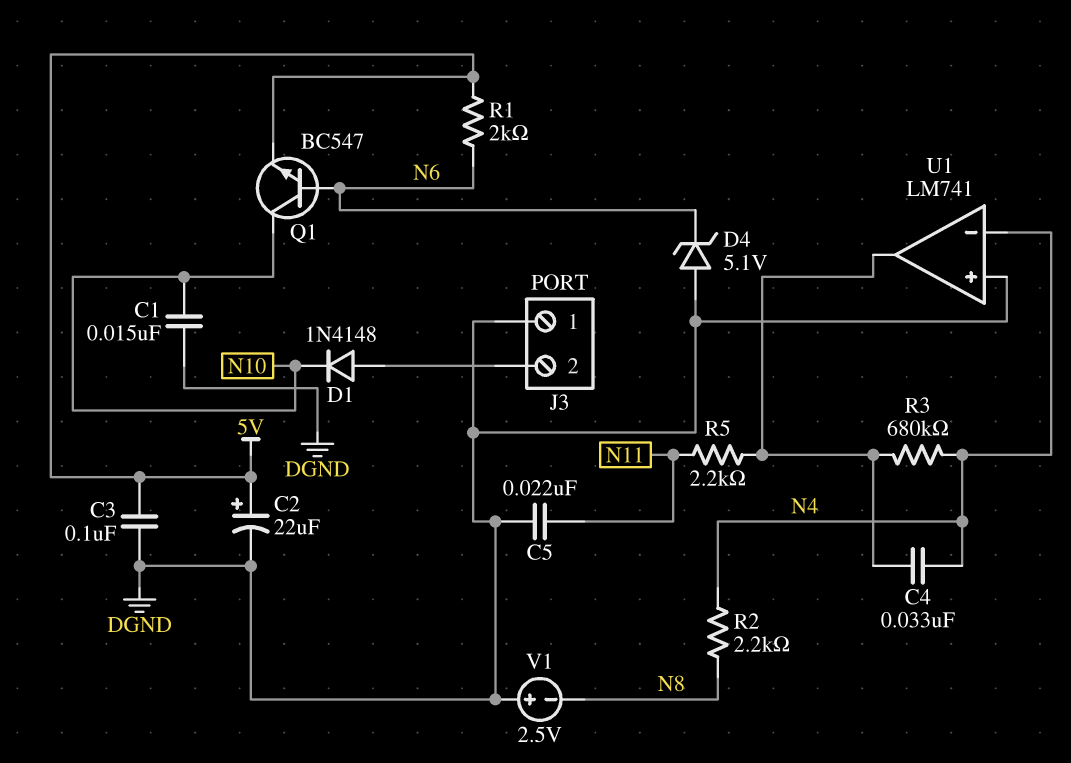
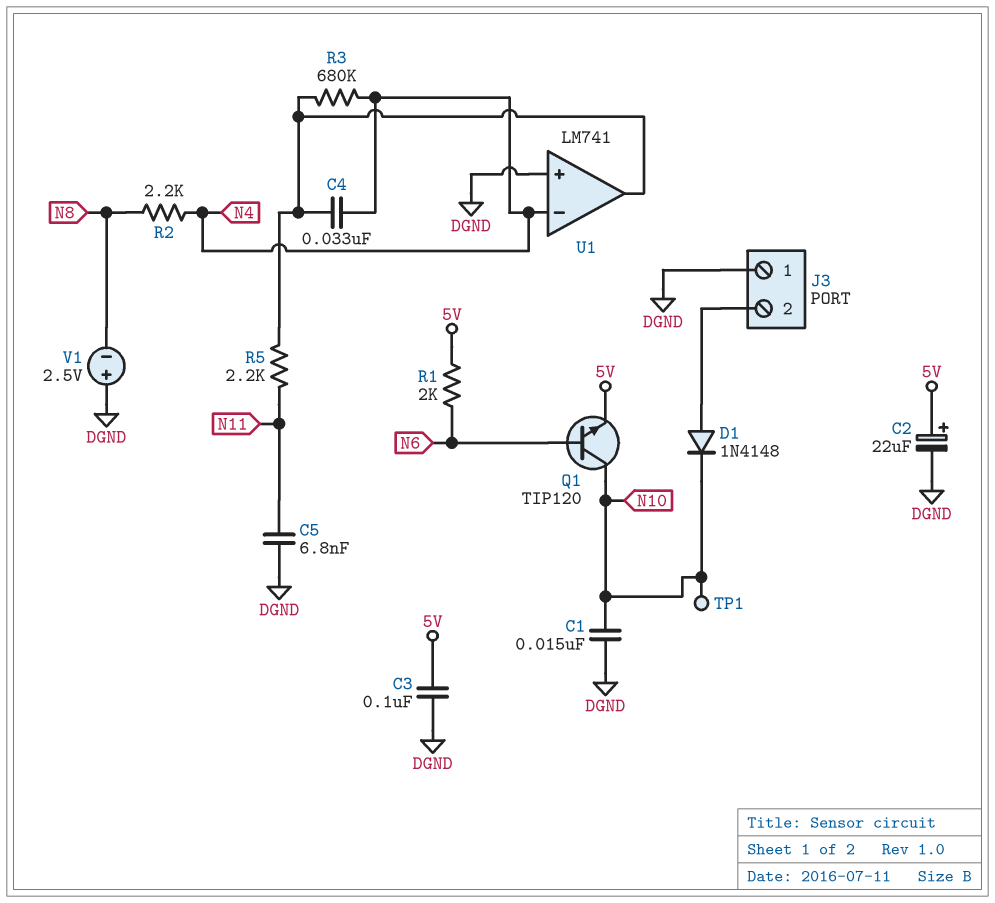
C5: 22nF (DGND, N11) -> 6.8nF (DGND, N11)
D4: zener 5.1V (A DGND, K N6) -> none
Q1: NPN BC547 (B N6, C N10, E 5V) -> NPN TIP120 (B N6, C N10, E 5V)
TP1: none -> test point (N10)

